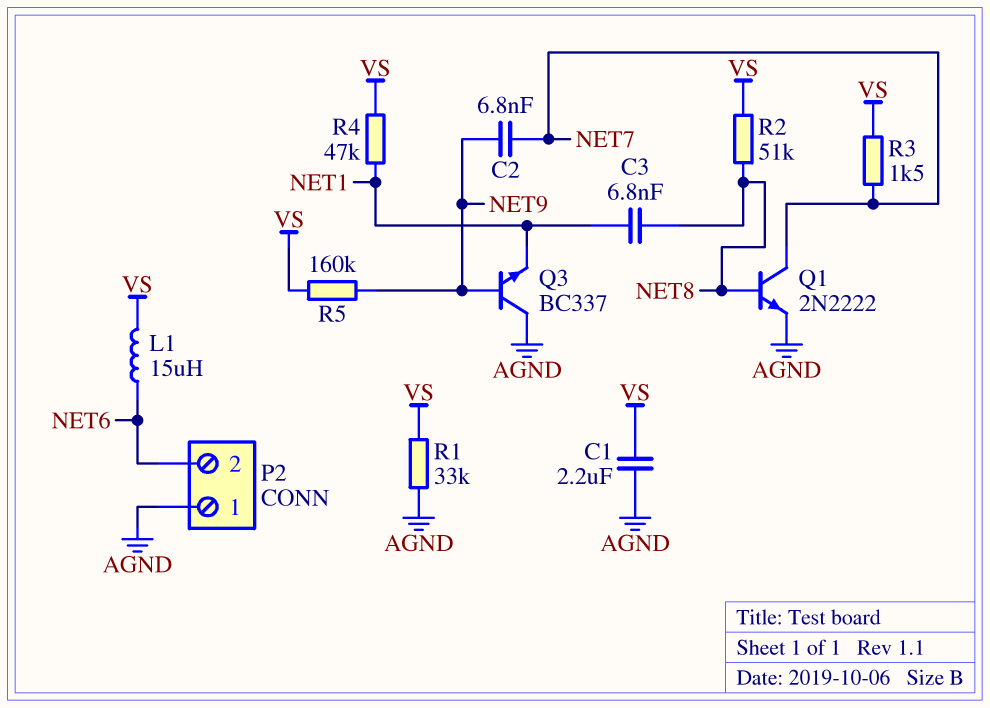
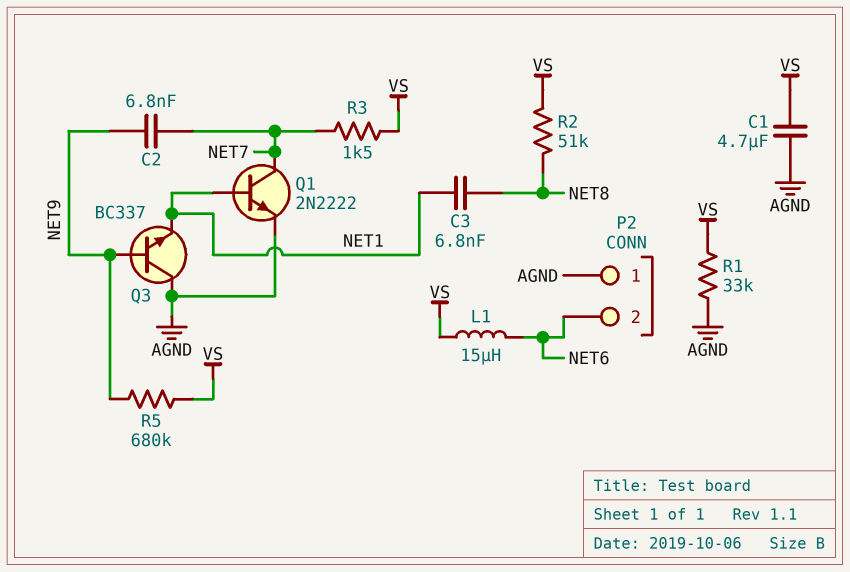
C1: 2.2uF (AGND, VS) -> 4.7uF (AGND, VS)
Q1: NPN 2N2222 (B NET8, C NET7, E AGND) -> NPN 2N2222 (B NET1, C NET7, E AGND)
R4: 47k (NET1, VS) -> none
R5: 160k (NET9, VS) -> 680k (NET9, VS)

